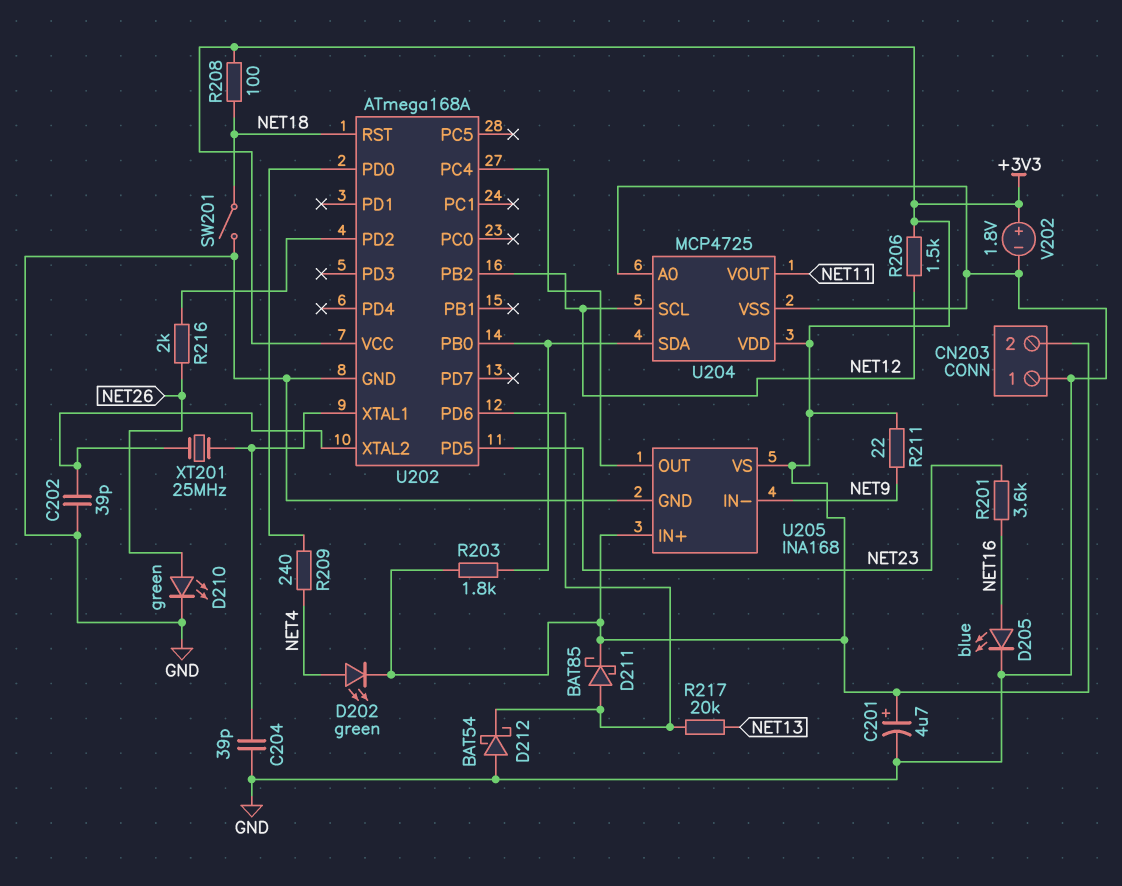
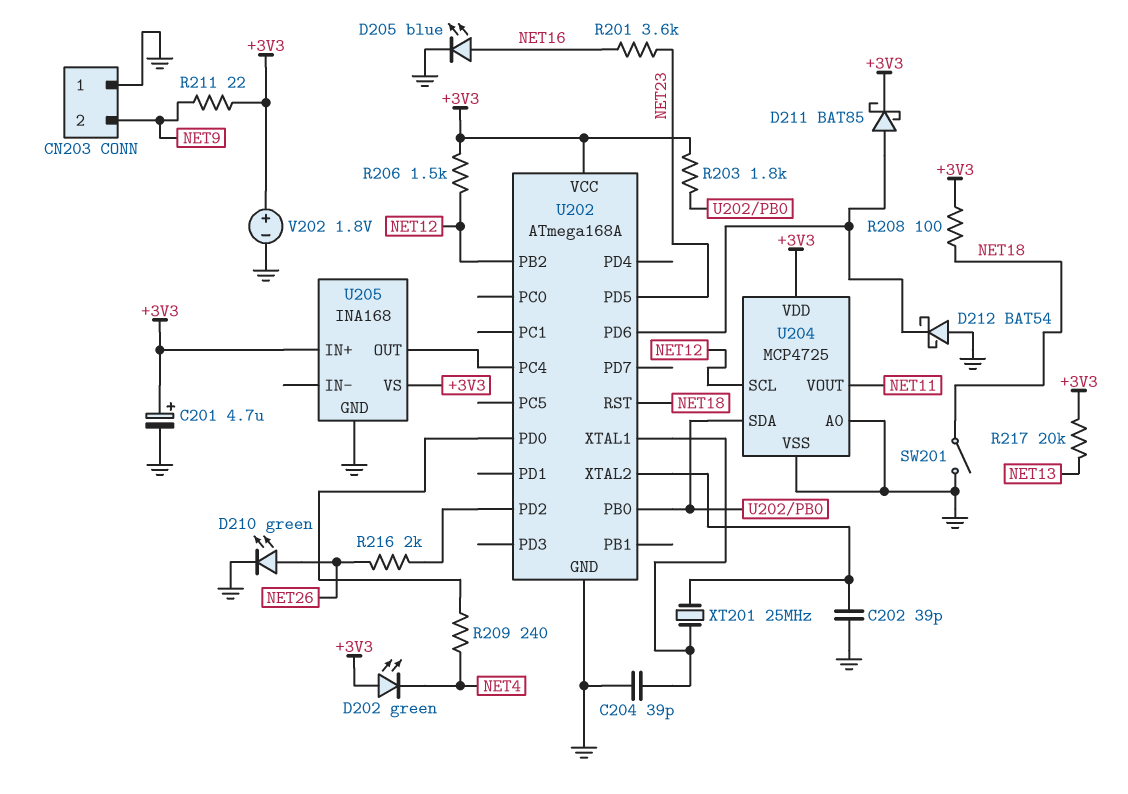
CN203 pin 2: +3V3 -> NET9
D202: LED green (A NET4, K +3V3) -> LED green (A +3V3, K NET4)
R217: 20k (NET13, U202/PD6) -> 20k (+3V3, NET13)
U205 pin IN-: NET9 -> none

